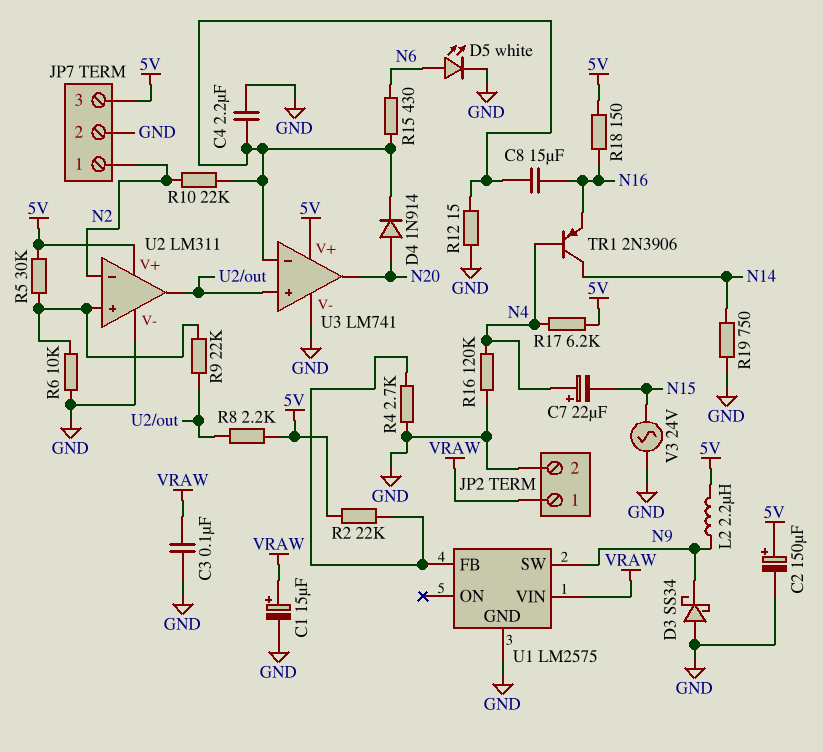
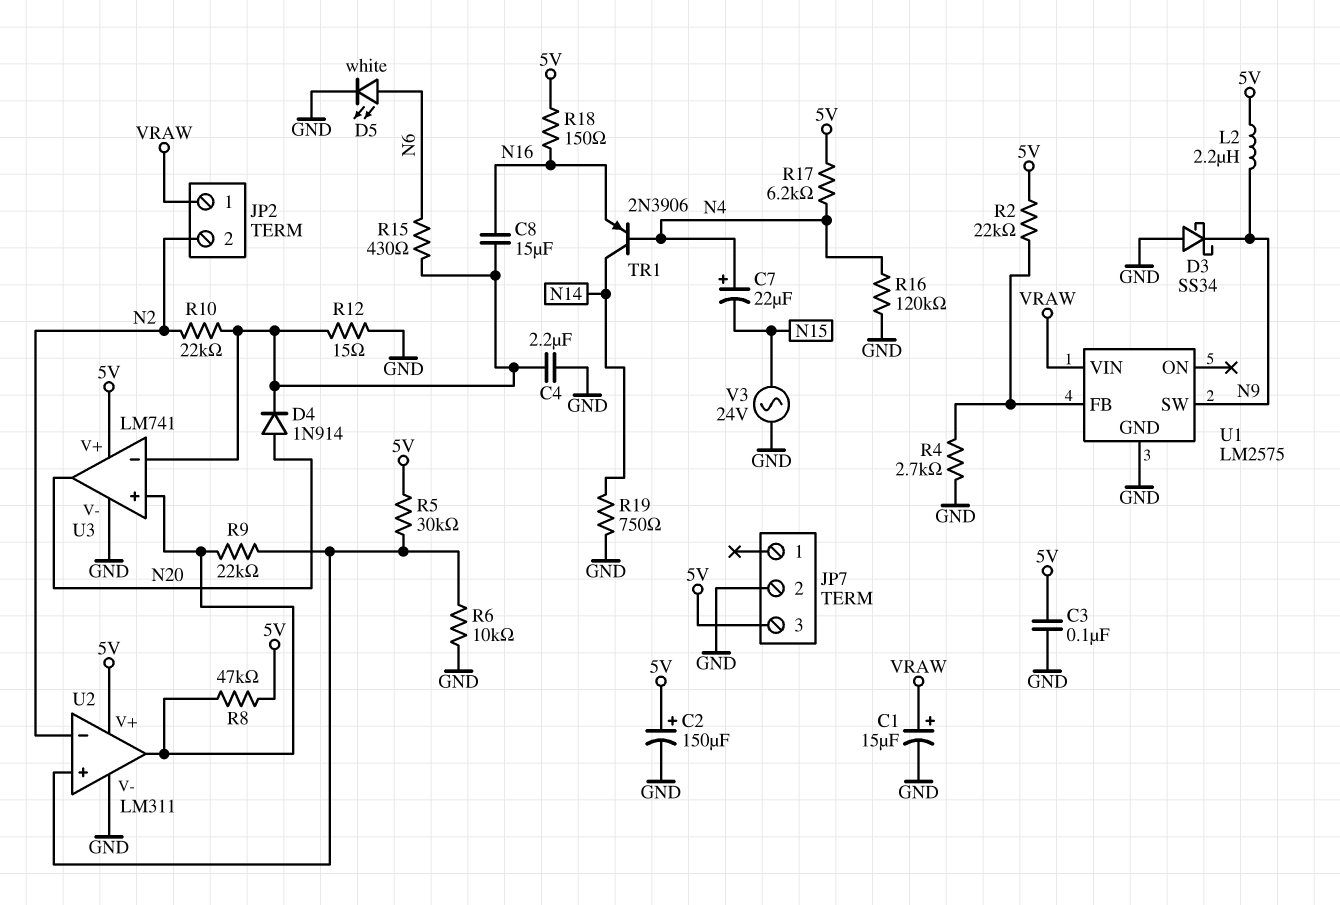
C3: 100nF (GND, VRAW) -> 100nF (5V, GND)
JP2 pin 2: GND -> N2
JP7 pin 1: N2 -> none
R8: 2.2k (5V, U2/out) -> 47k (5V, U2/out)

